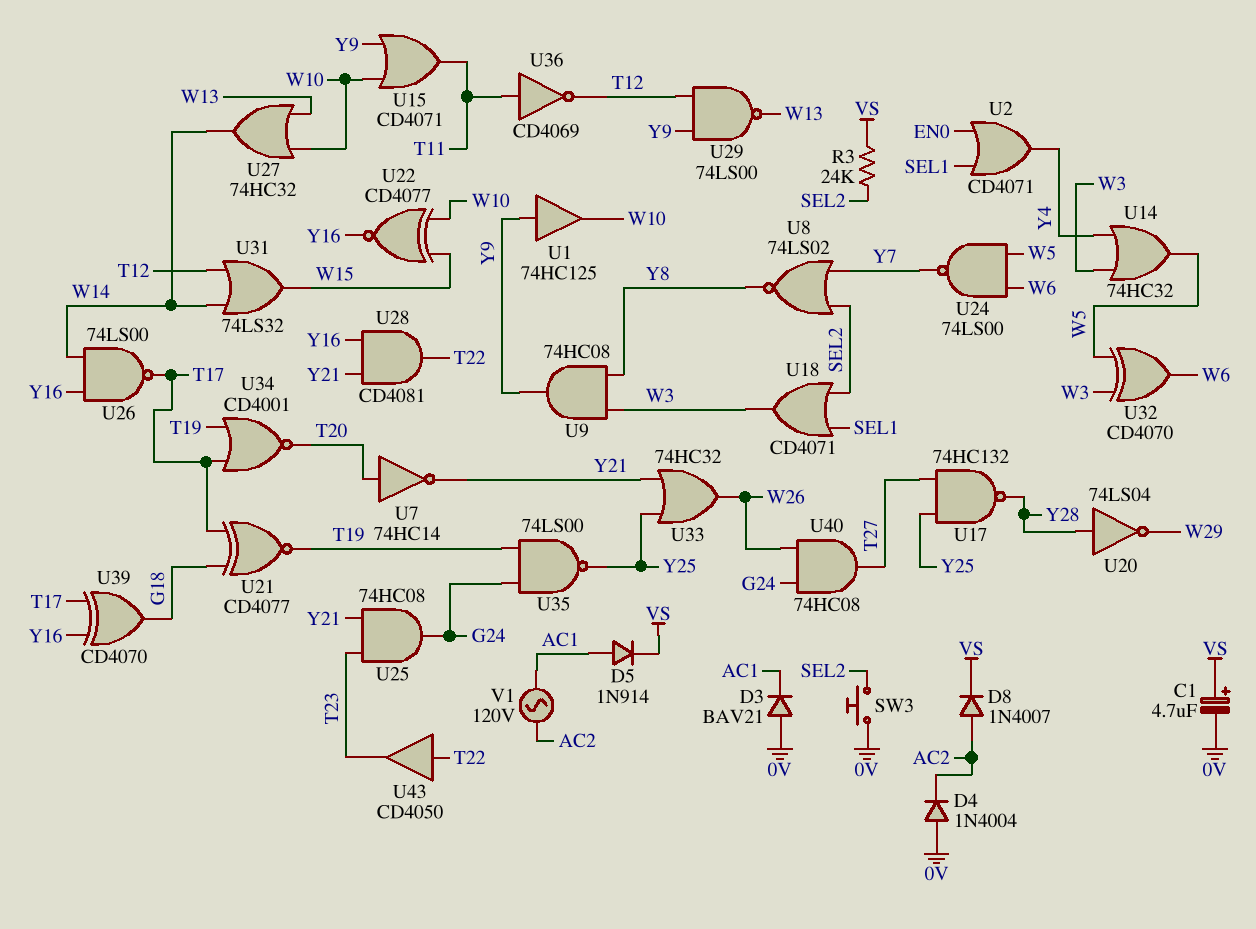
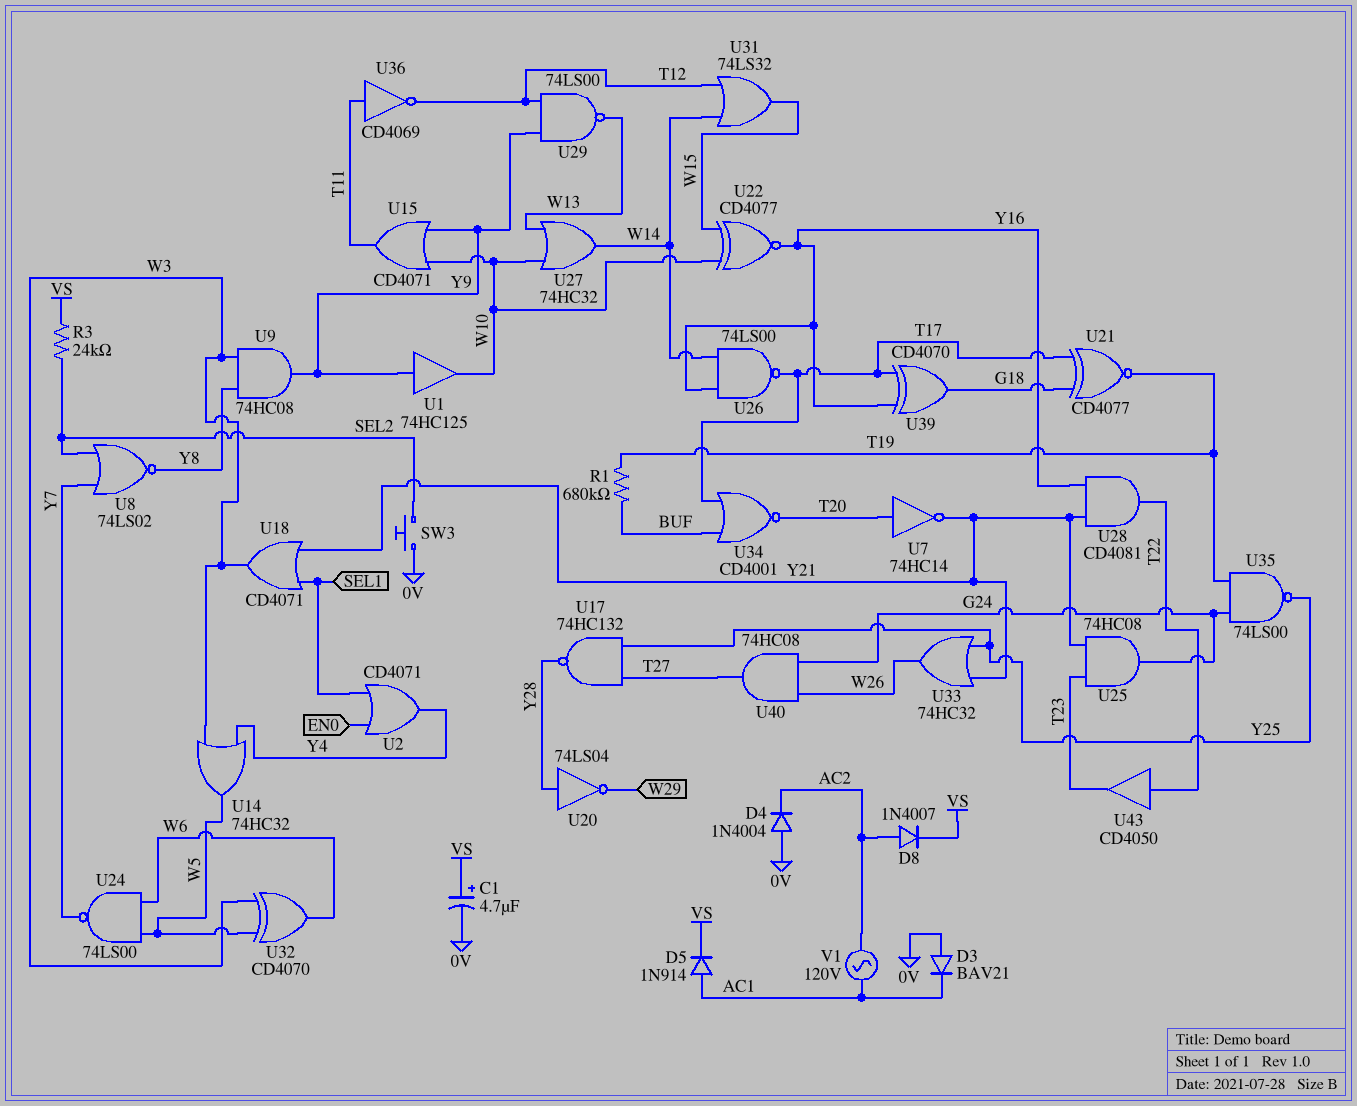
R1: none -> 680k (BUF, T19)
U18: OR CD4071 (in SEL1, in SEL2, out W3) -> OR CD4071 (in SEL1, in Y21, out W3)
U34: NOR CD4001 (in T17, in T19, out T20) -> NOR CD4001 (in BUF, in T17, out T20)

